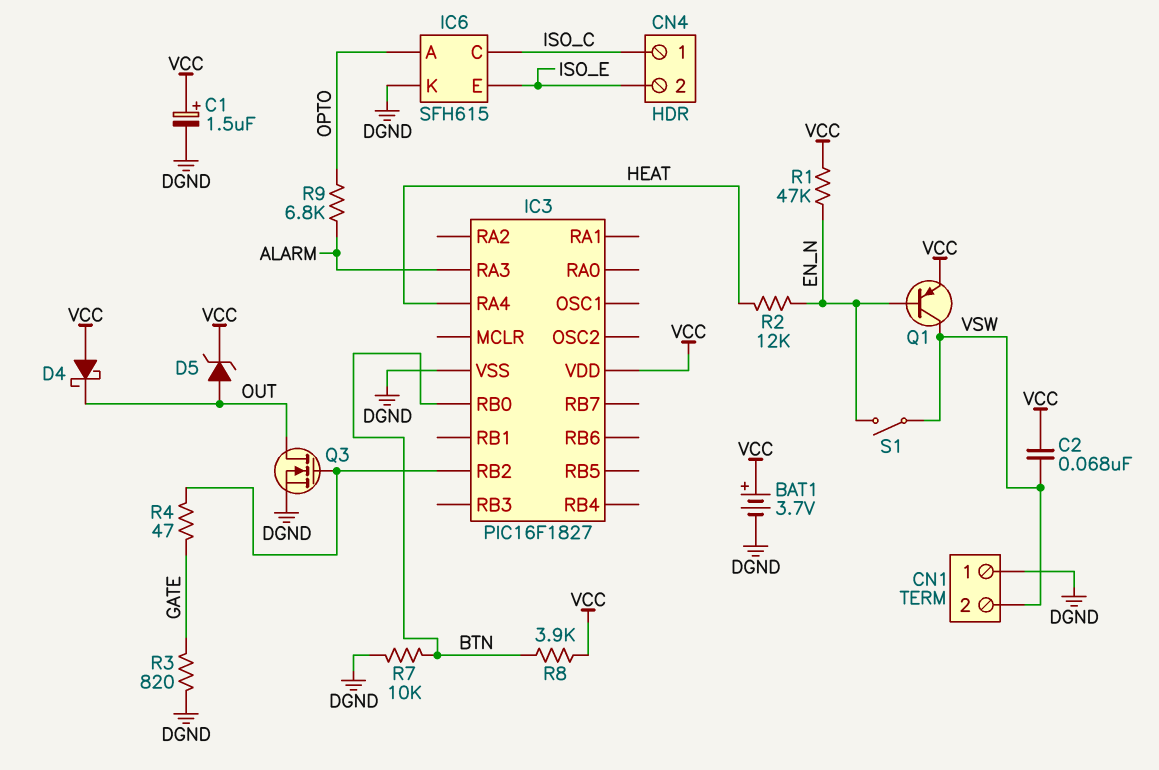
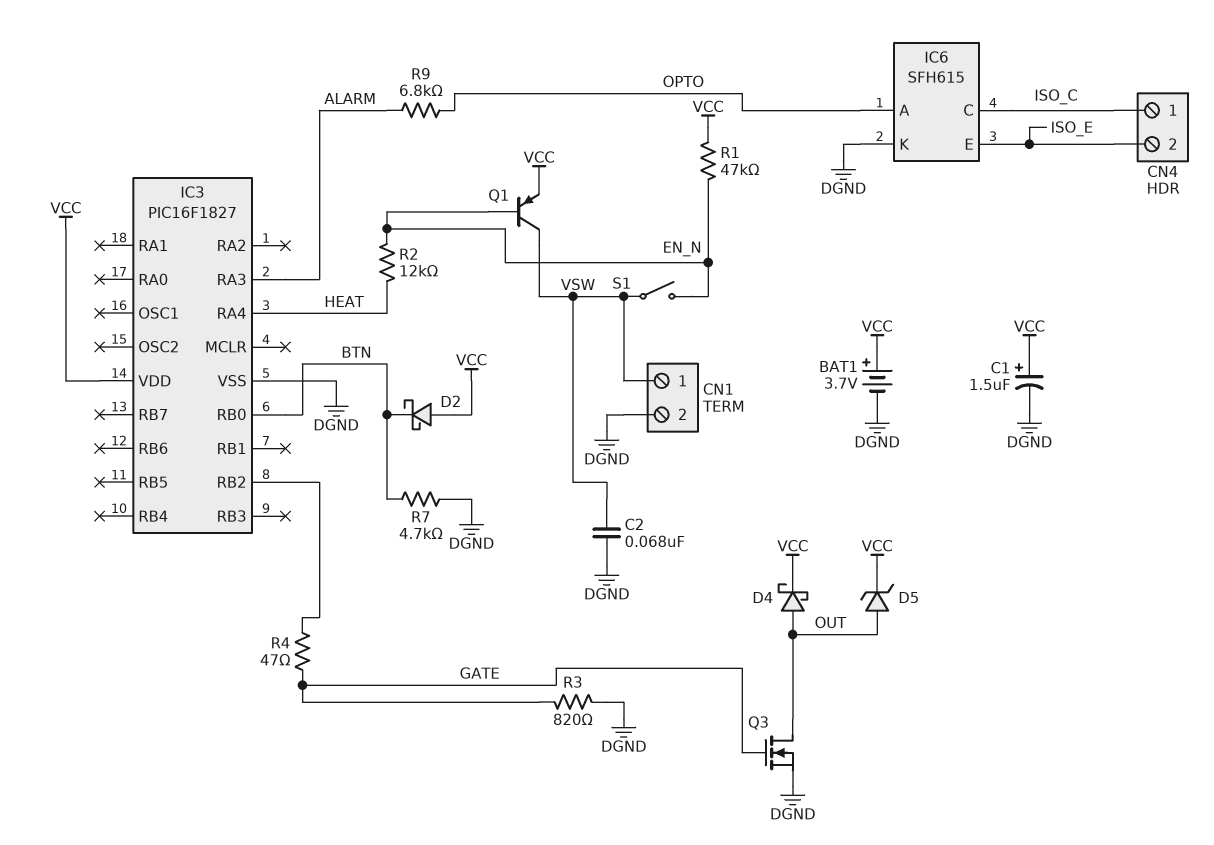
C2: 68nF (VCC, VSW) -> 68nF (DGND, VSW)
CN1 pin 1: DGND -> VSW
CN1 pin 2: VSW -> DGND
D2: none -> schottky (A VCC, K BTN)
D4: schottky (A VCC, K OUT) -> schottky (A OUT, K VCC)
Q3: NMOS (G IC3/RB2, D OUT, S DGND) -> NMOS (G GATE, D OUT, S DGND)
R7: 10k (BTN, DGND) -> 4.7k (BTN, DGND)
R8: 3.9k (BTN, VCC) -> none

